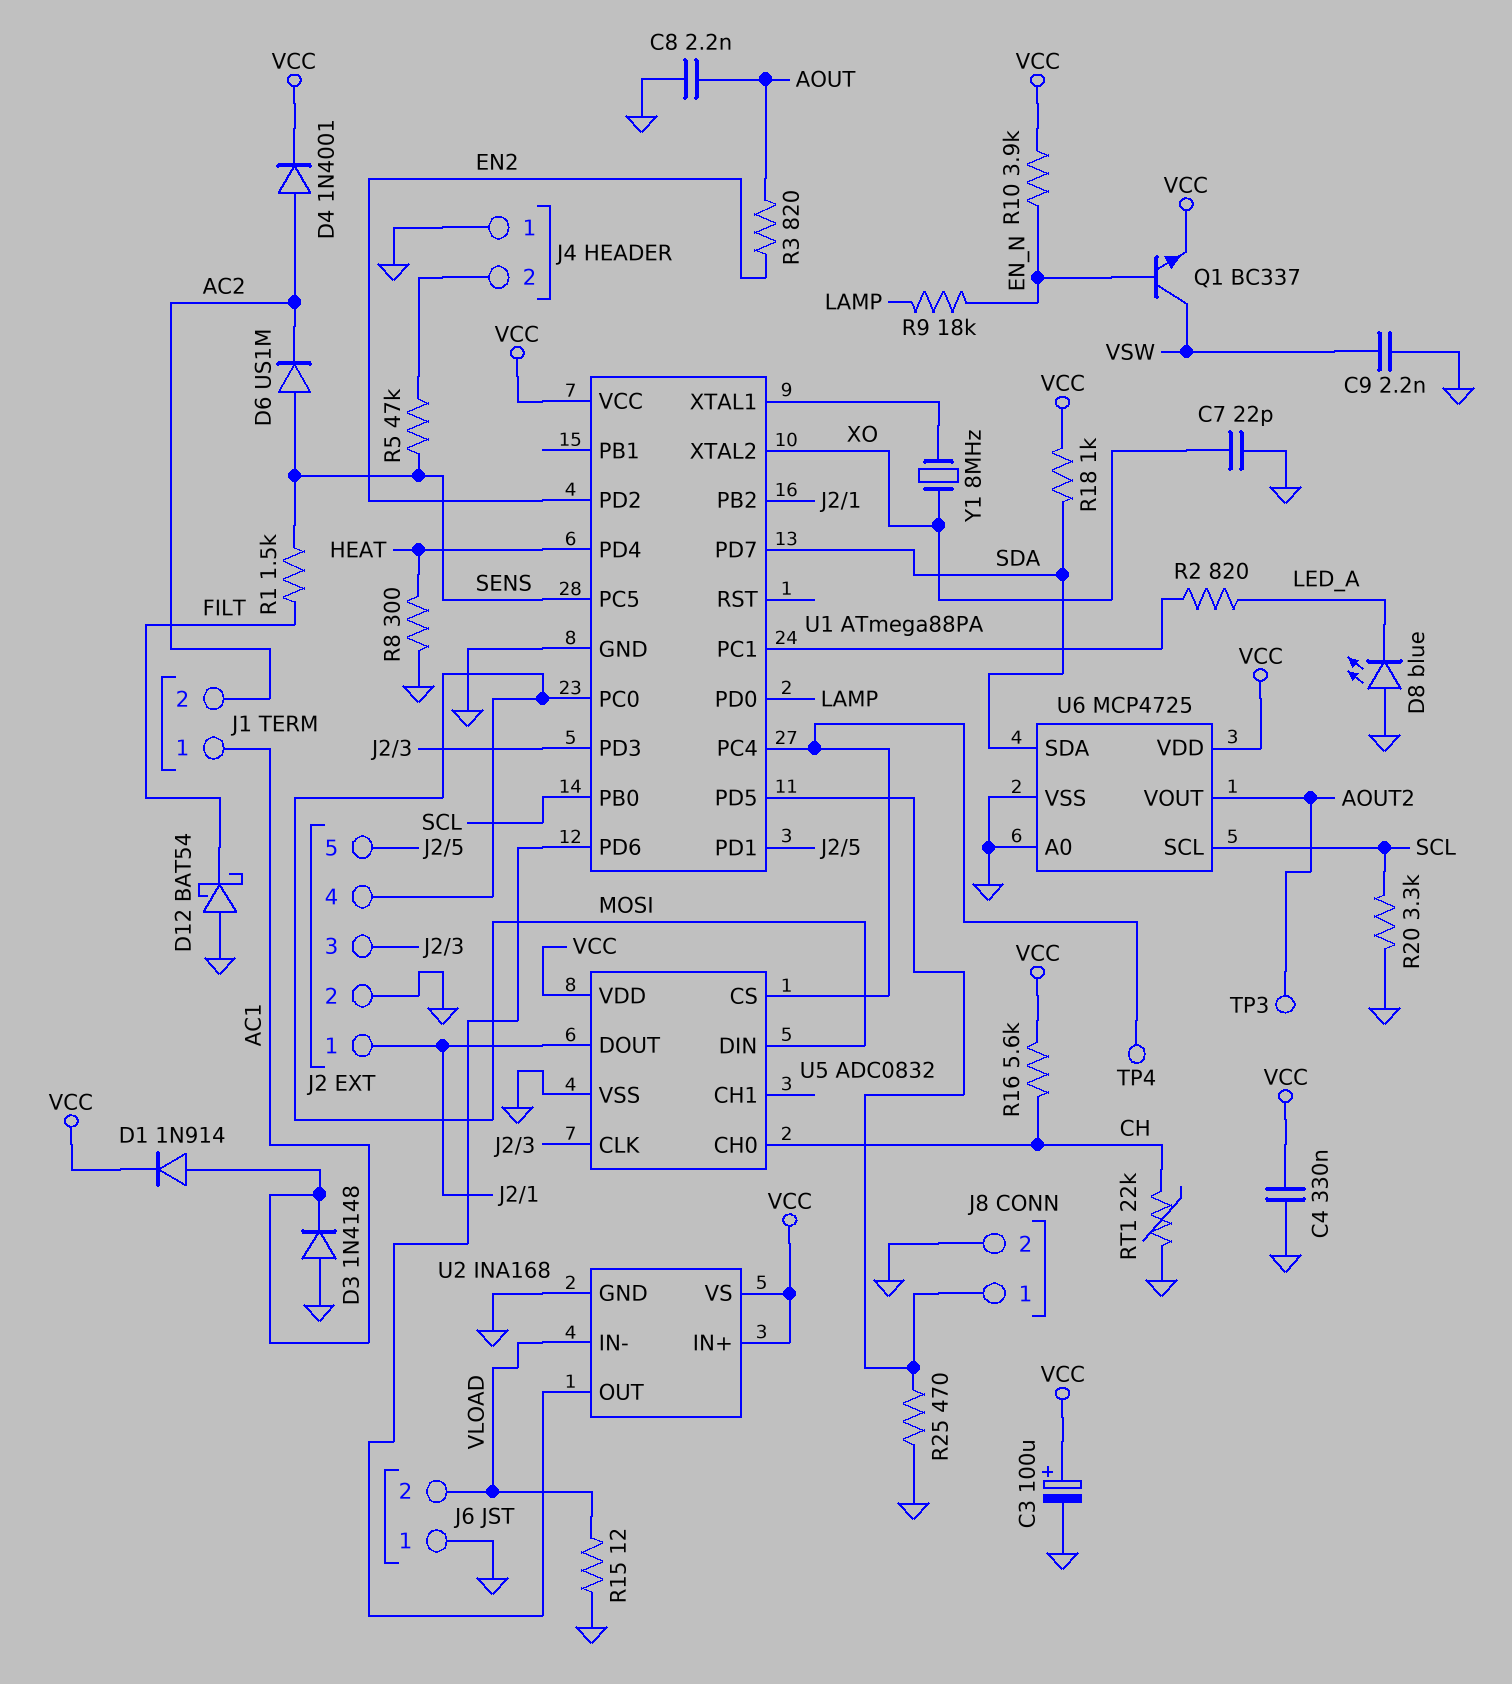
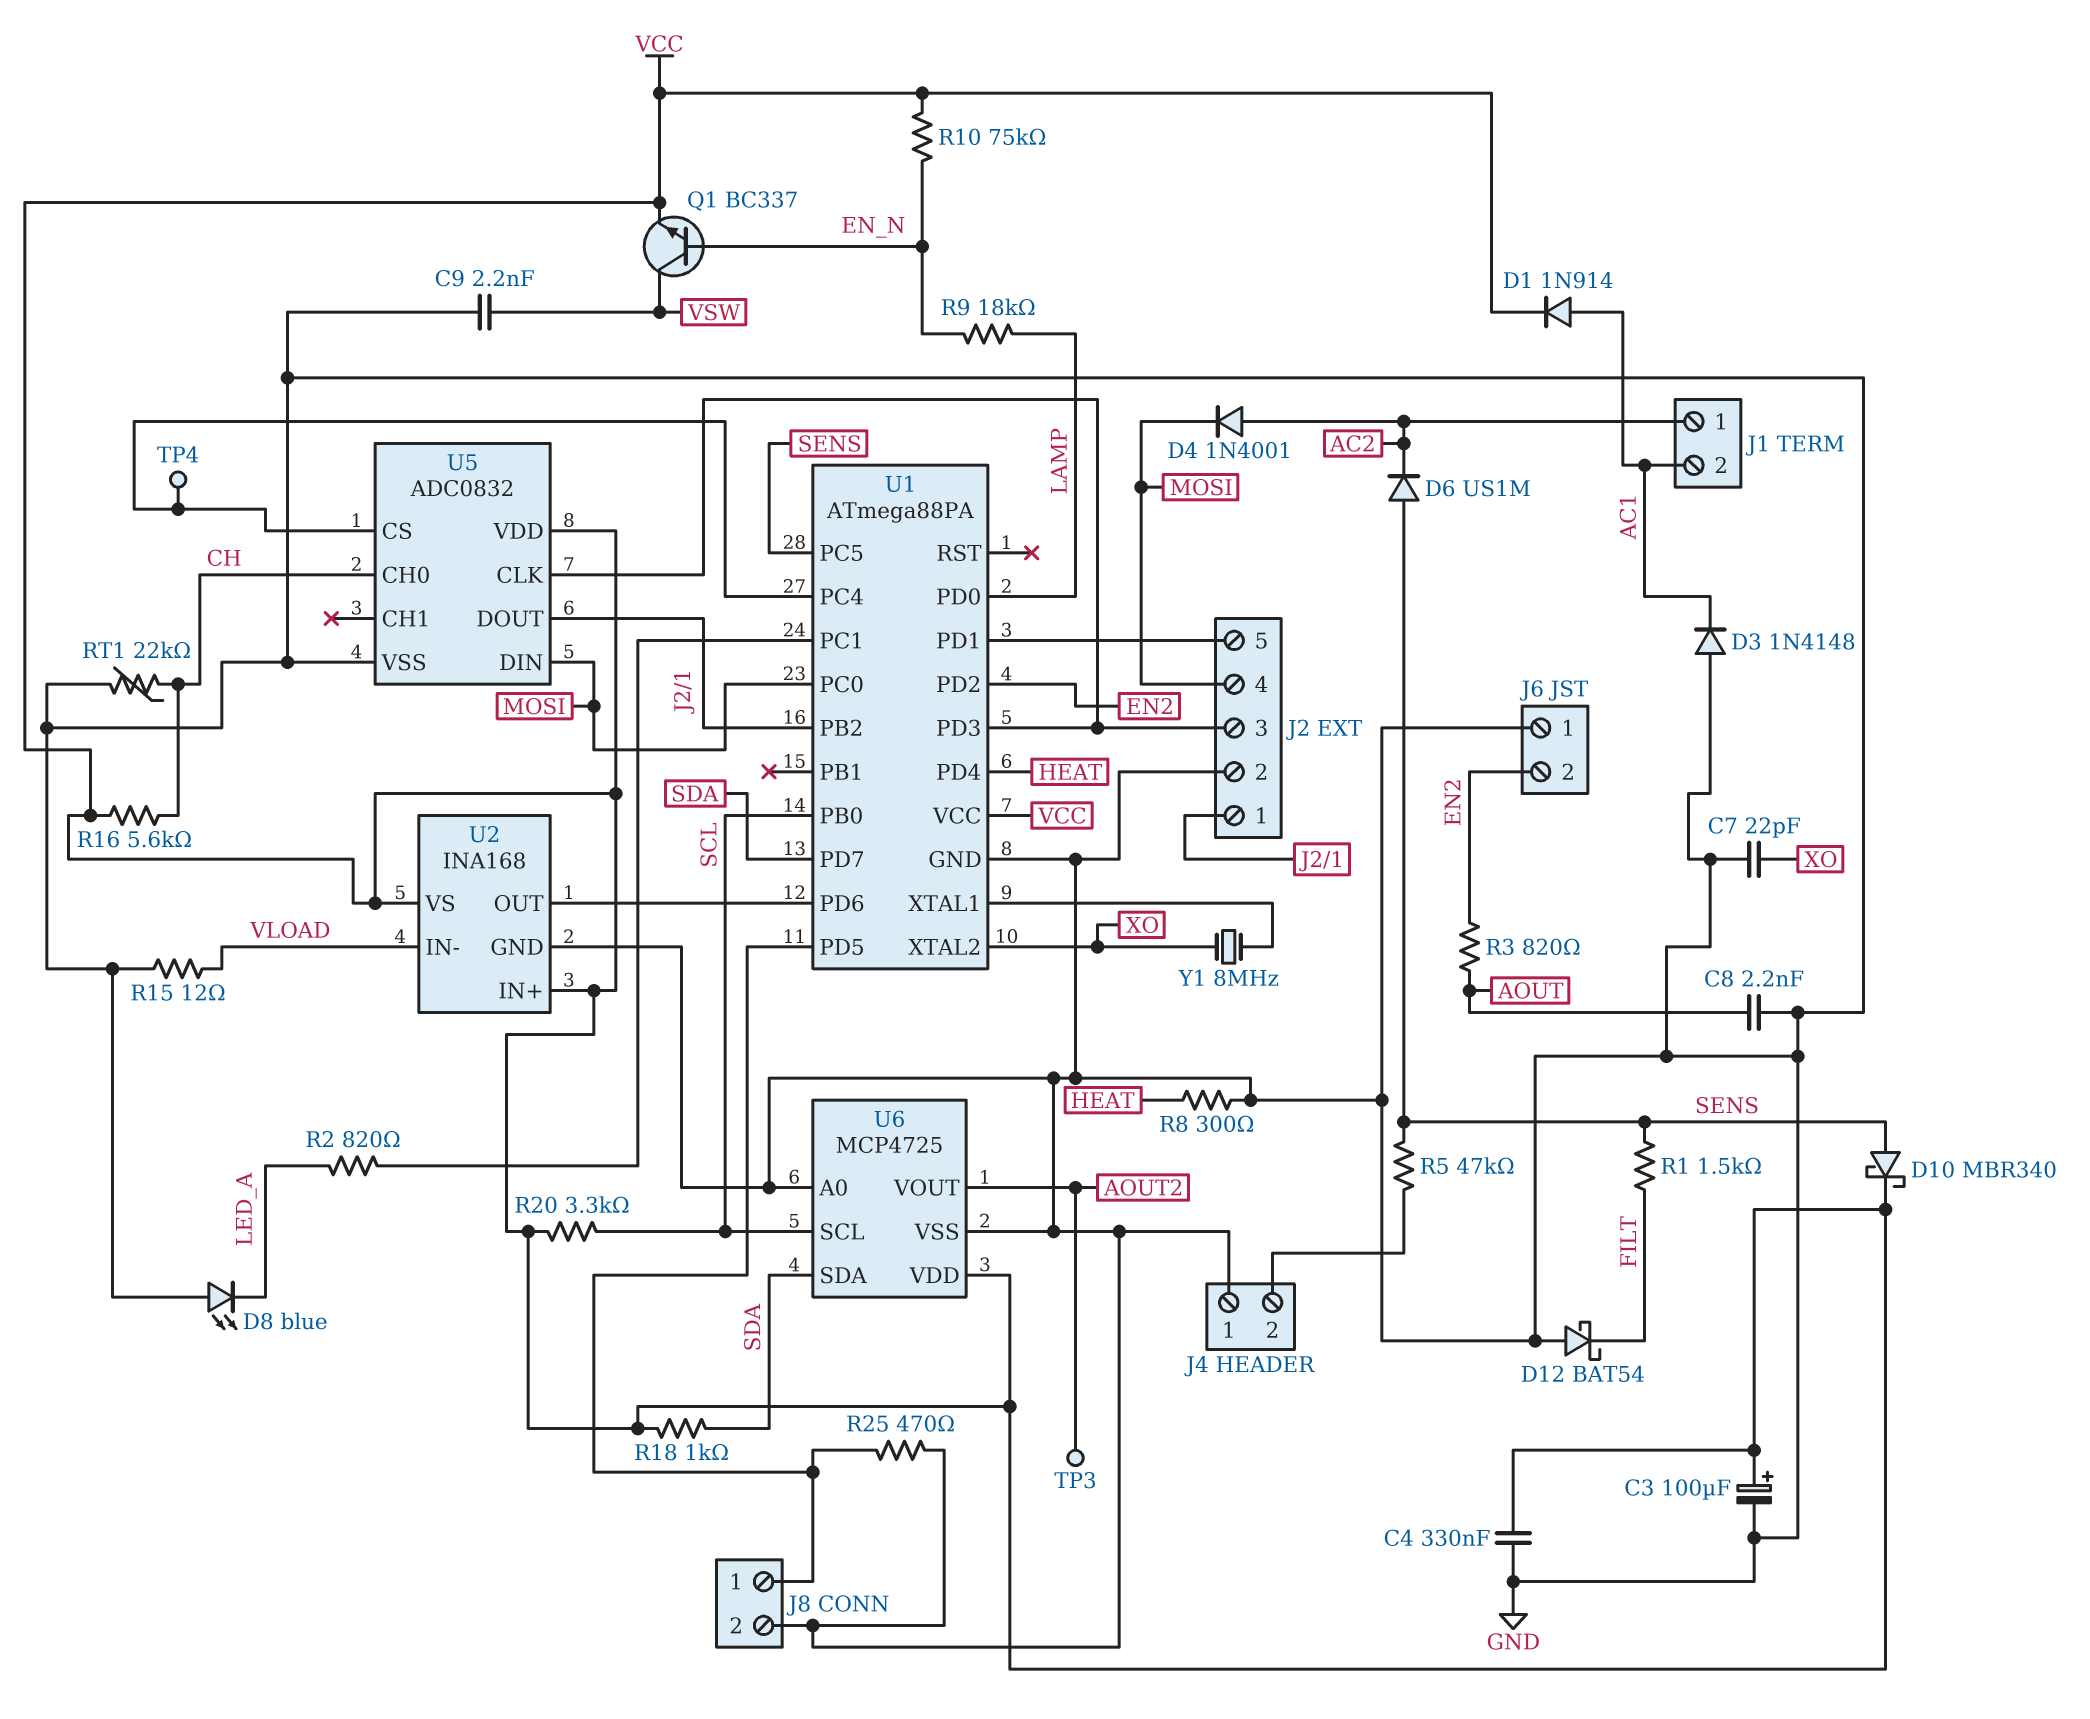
D4: diode 1N4001 (A AC2, K VCC) -> diode 1N4001 (A AC2, K MOSI)
D10: none -> schottky MBR340 (A SENS, K VCC)
J1 pin 1: AC1 -> AC2
J1 pin 2: AC2 -> AC1
J6 pin 2: VLOAD -> EN2
R10: 3.9k (EN_N, VCC) -> 75k (EN_N, VCC)
R20: 3.3k (GND, SCL) -> 3.3k (SCL, VCC)

